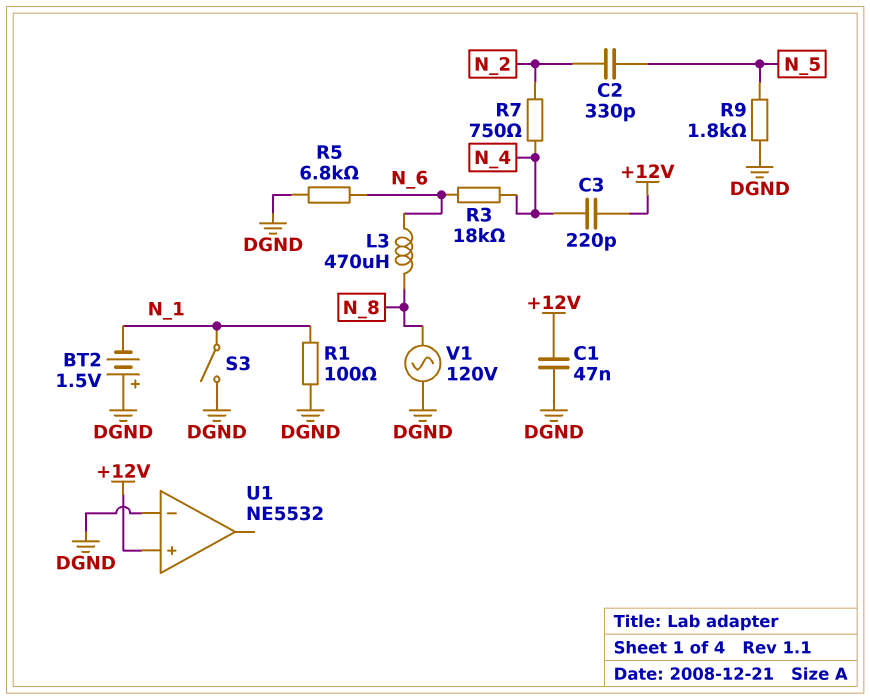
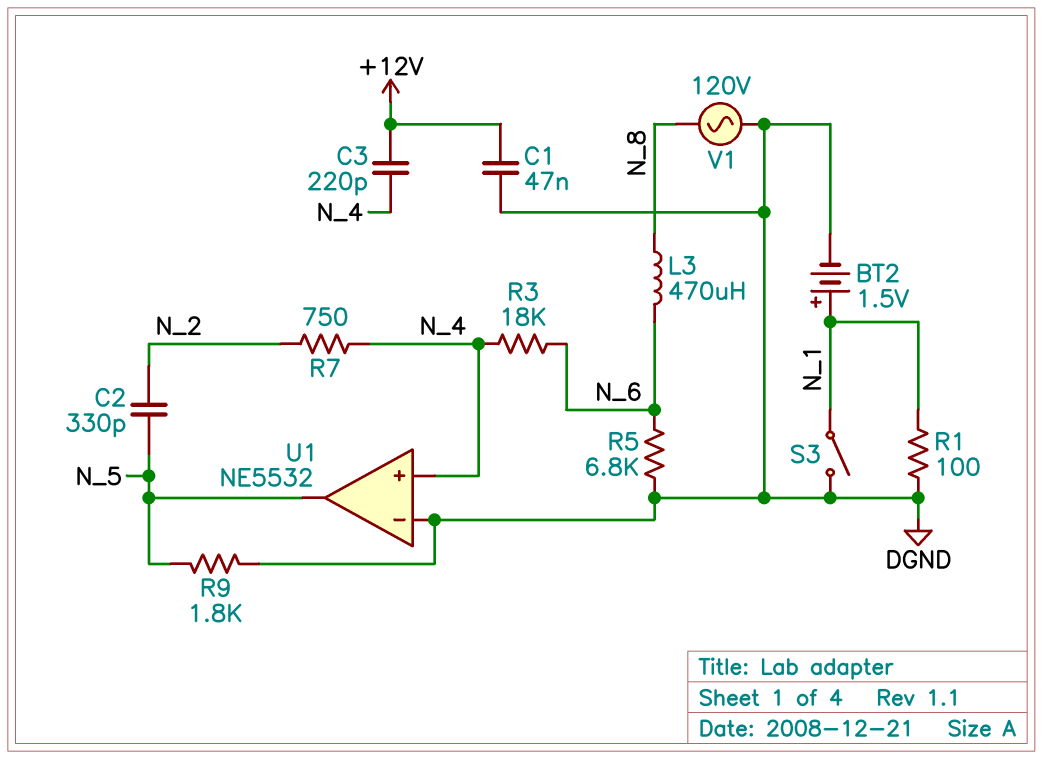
BT2: 1.5V (plus DGND, minus N_1) -> 1.5V (plus N_1, minus DGND)
U1 pin in+: +12V -> N_4
U1 pin out: none -> N_5

